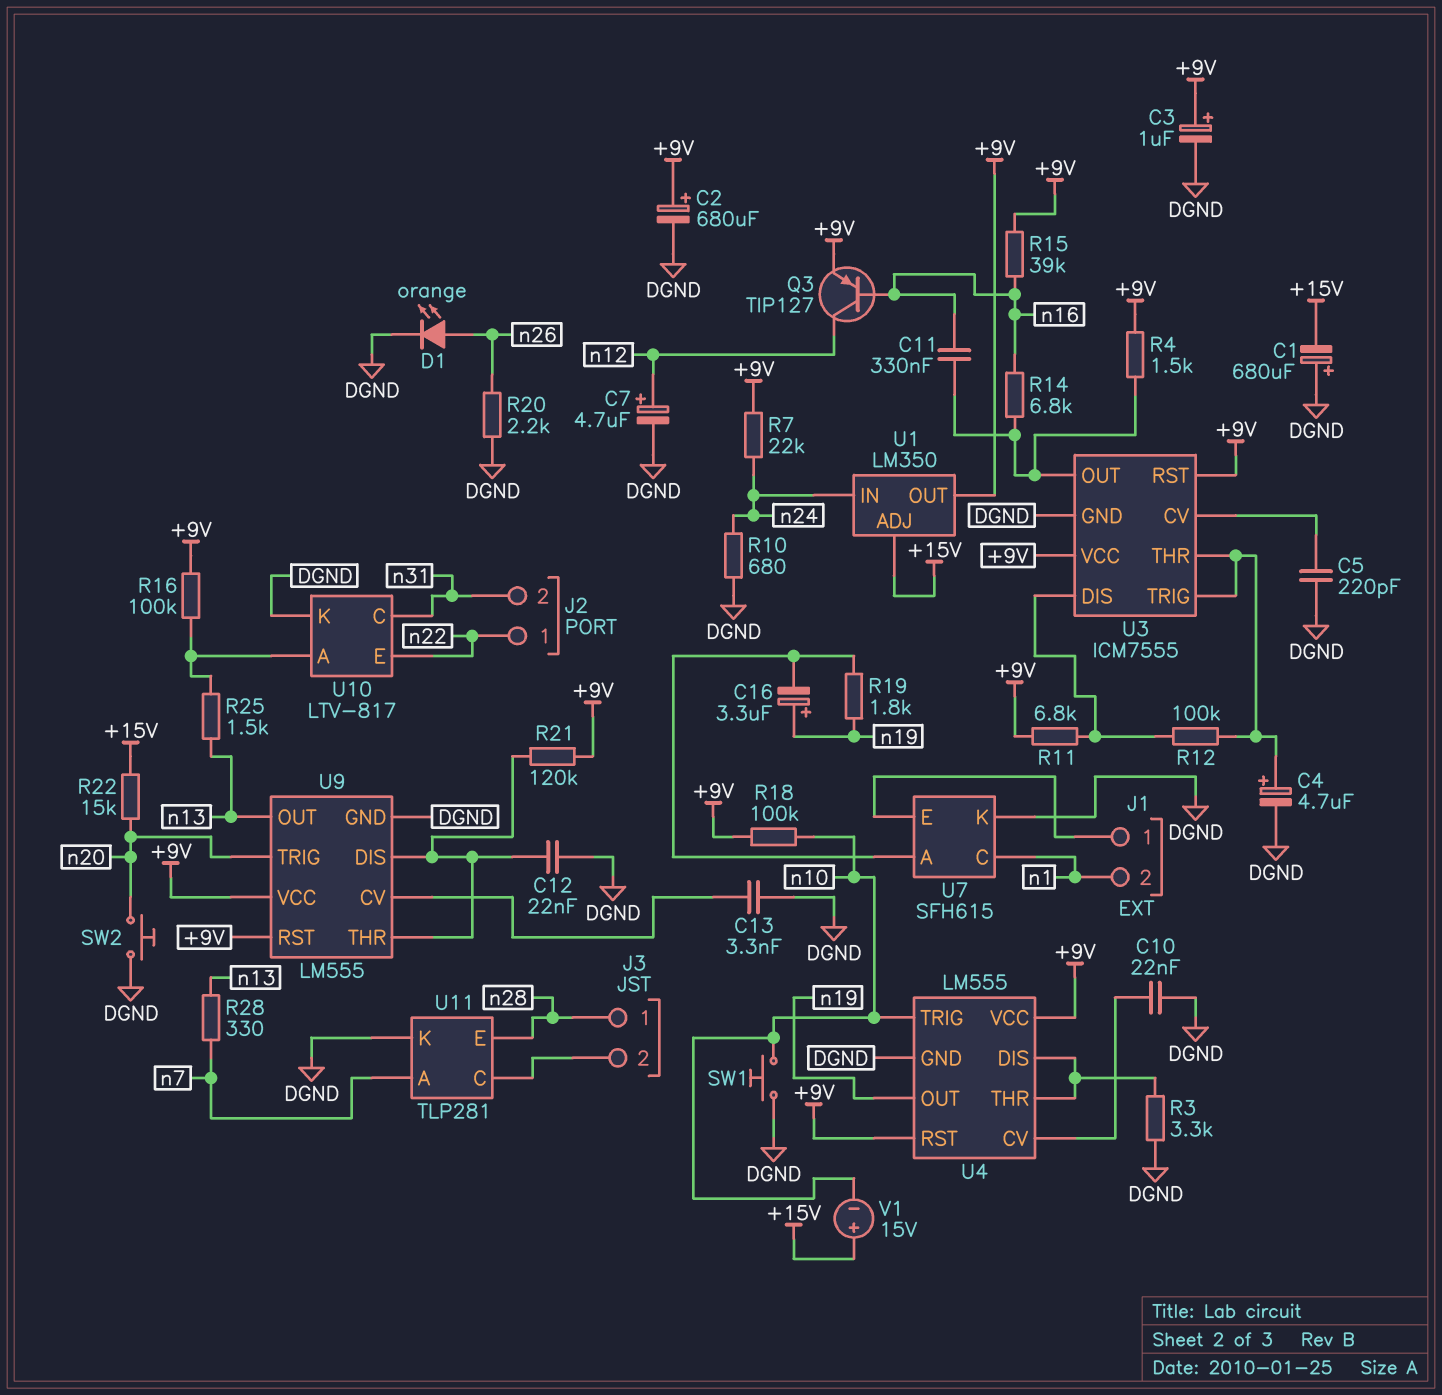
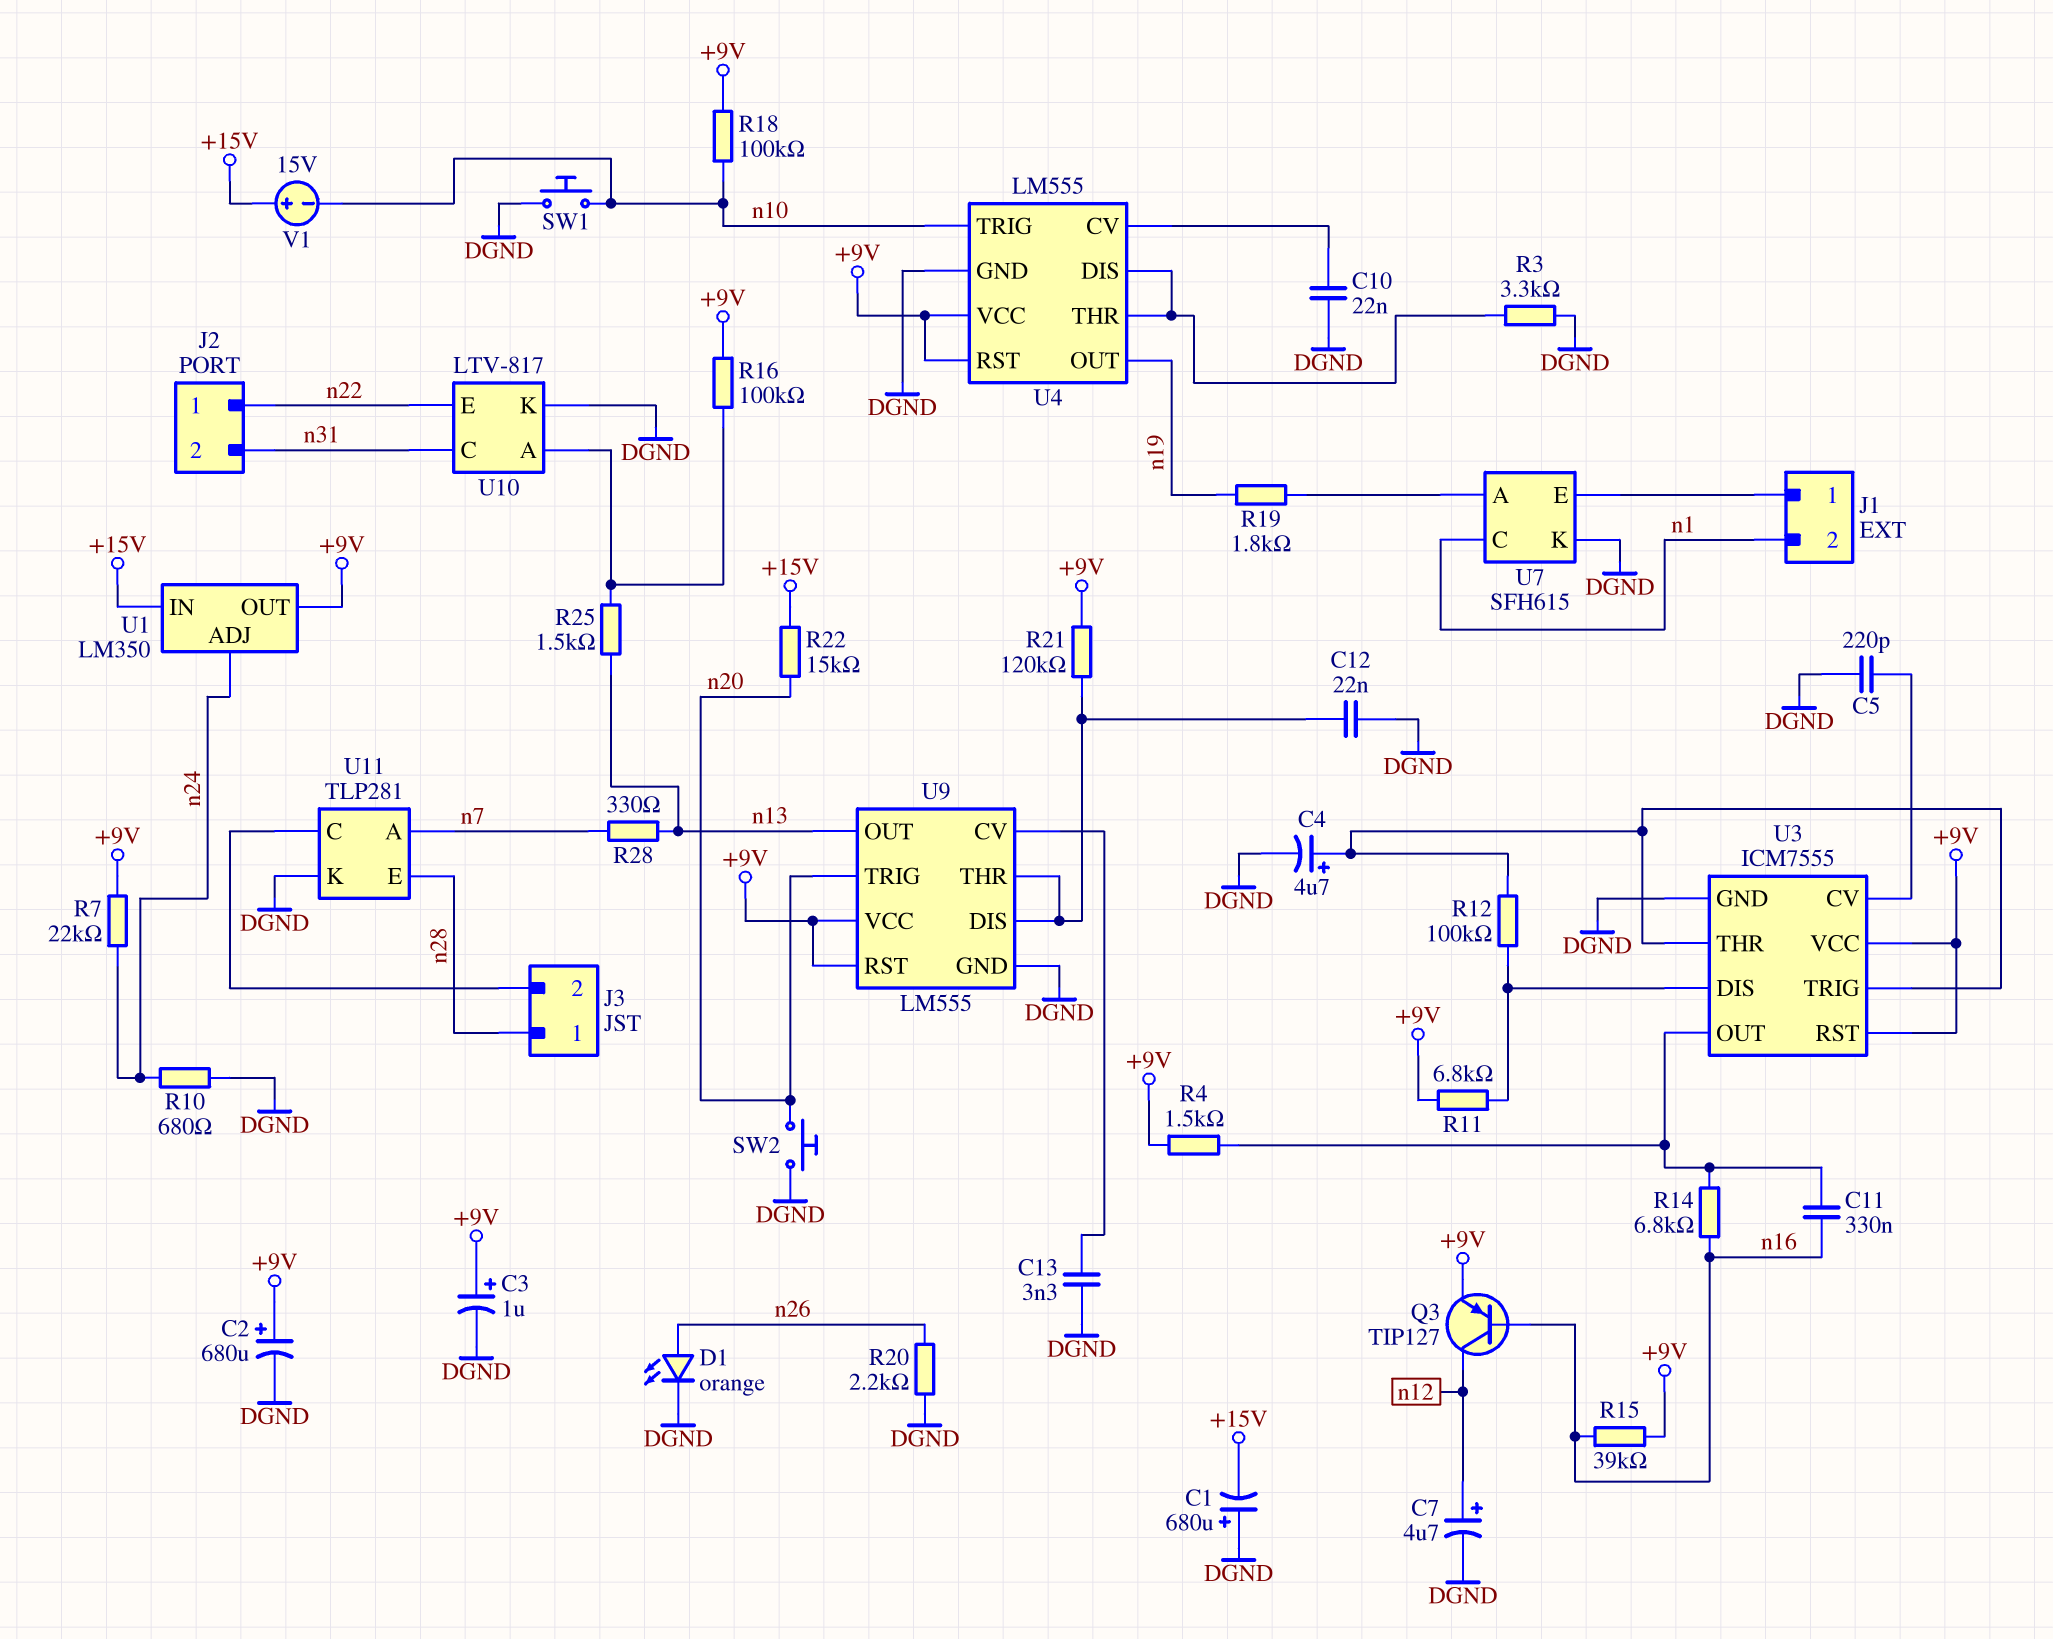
C16: 3.3uF (plus n19, minus U7/A) -> none
U1 pin ADJ: +15V -> n24
U1 pin IN: n24 -> +15V

